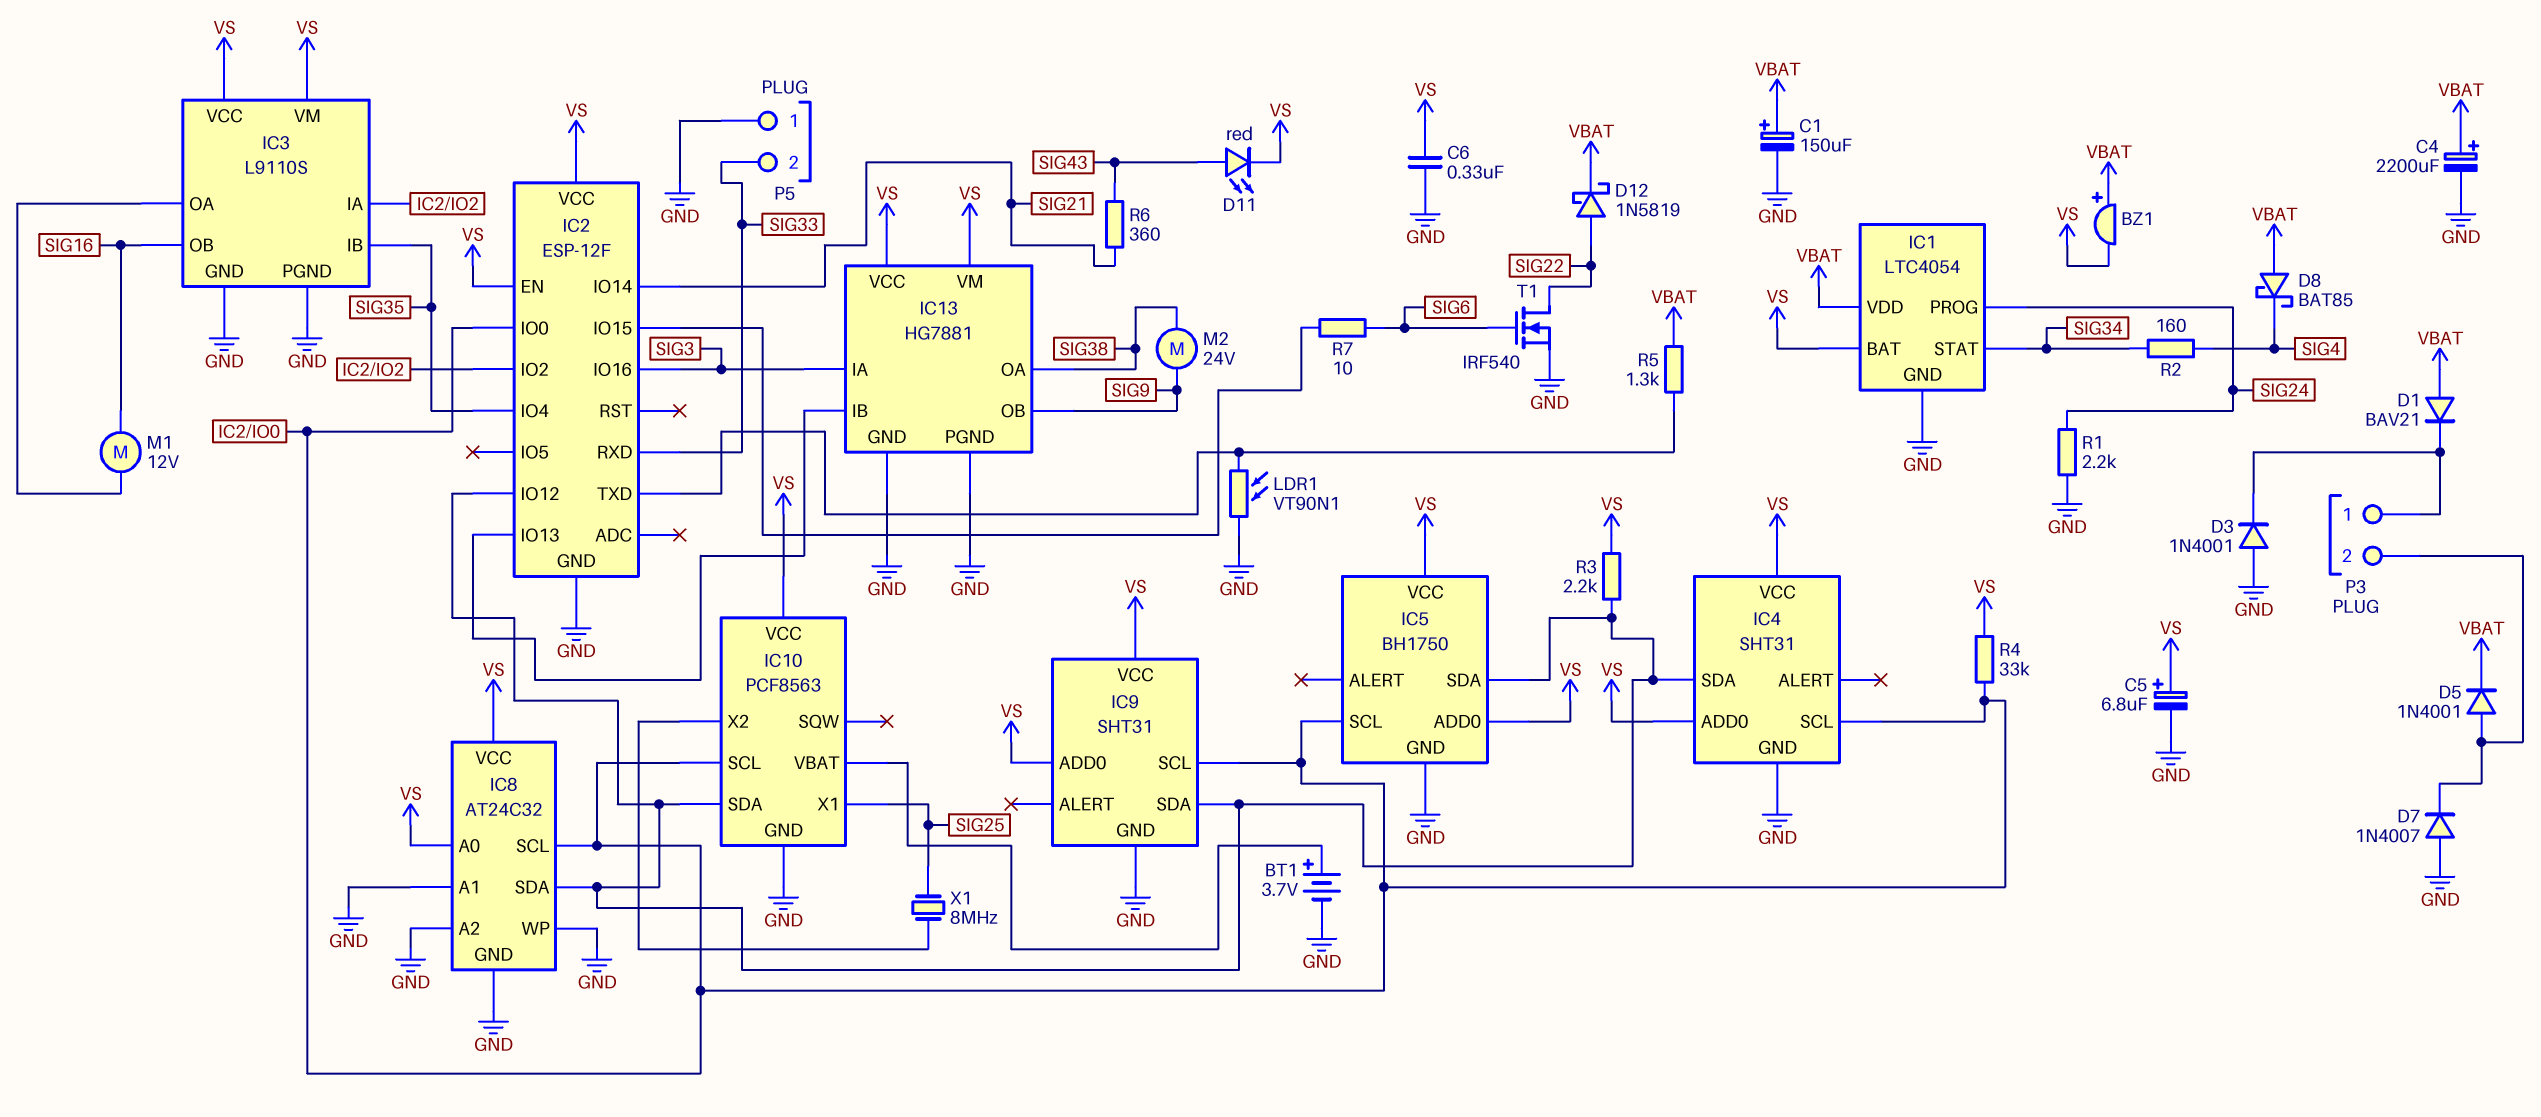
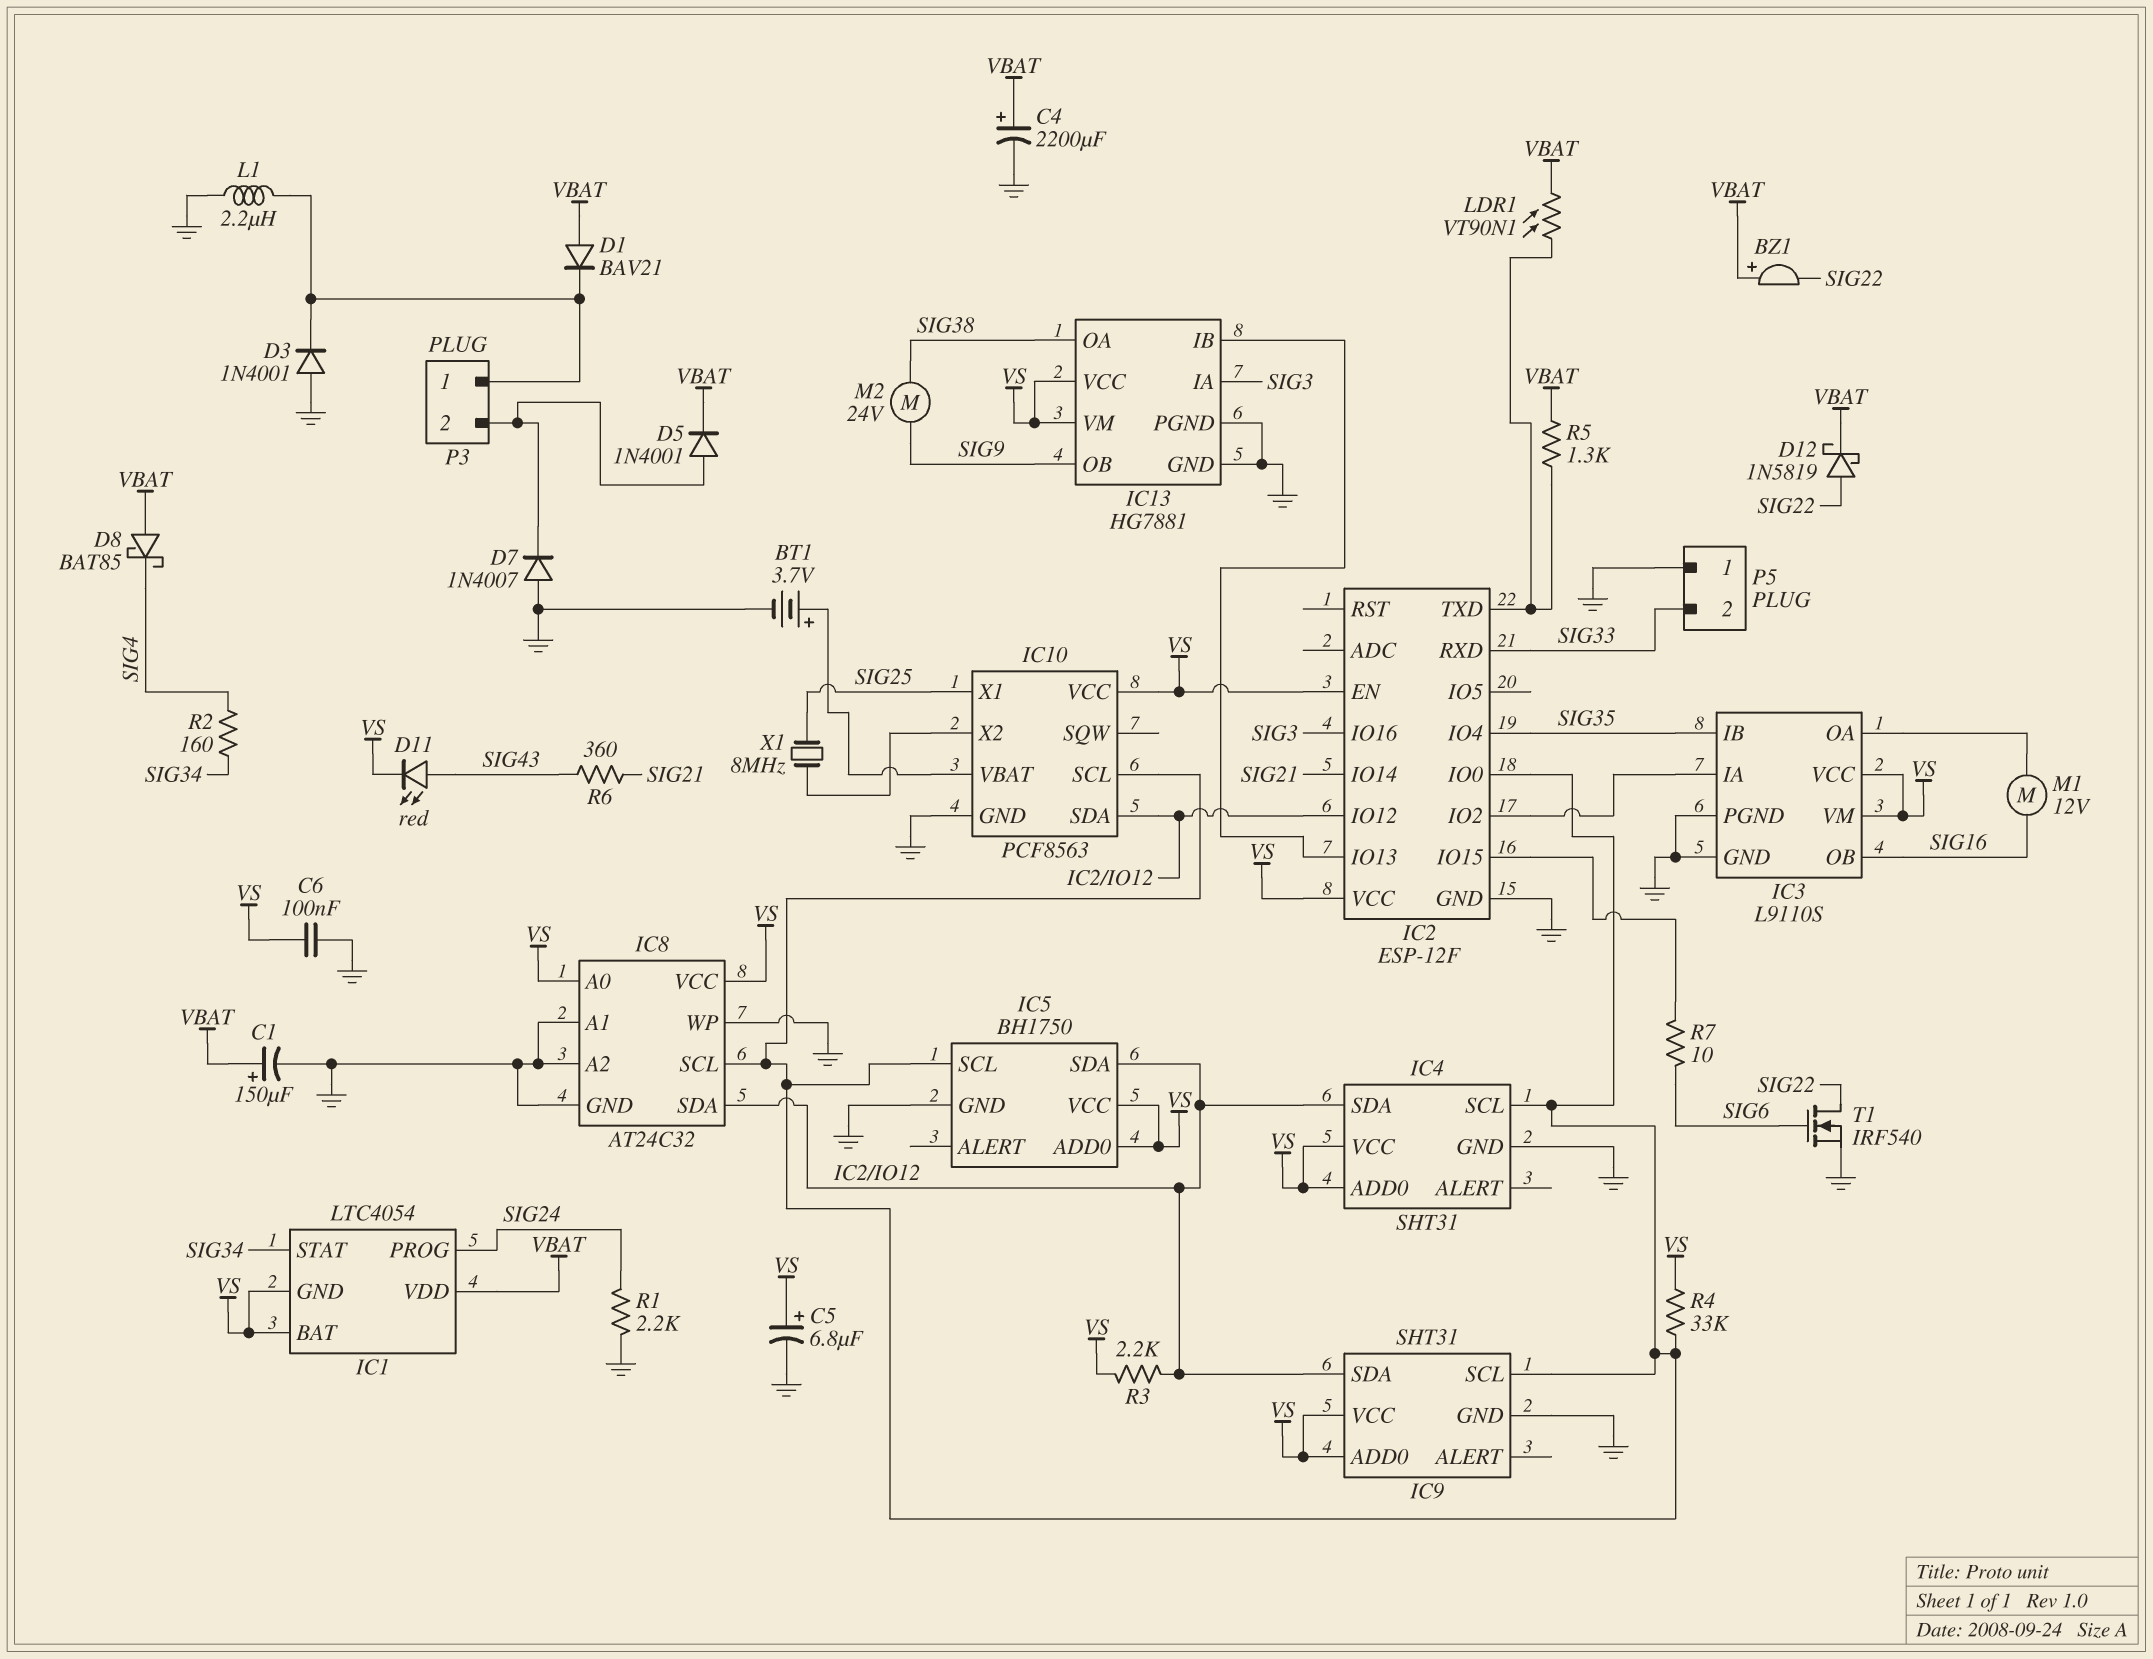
BZ1: buzzer (plus VBAT, minus VS) -> buzzer (plus VBAT, minus SIG22)
C6: 330nF (GND, VS) -> 100nF (GND, VS)
IC1 pin GND: GND -> VS
L1: none -> 2.2uH (GND, P3/1)
LDR1: VT90N1 (GND, IC2/TXD) -> VT90N1 (IC2/TXD, VBAT)

